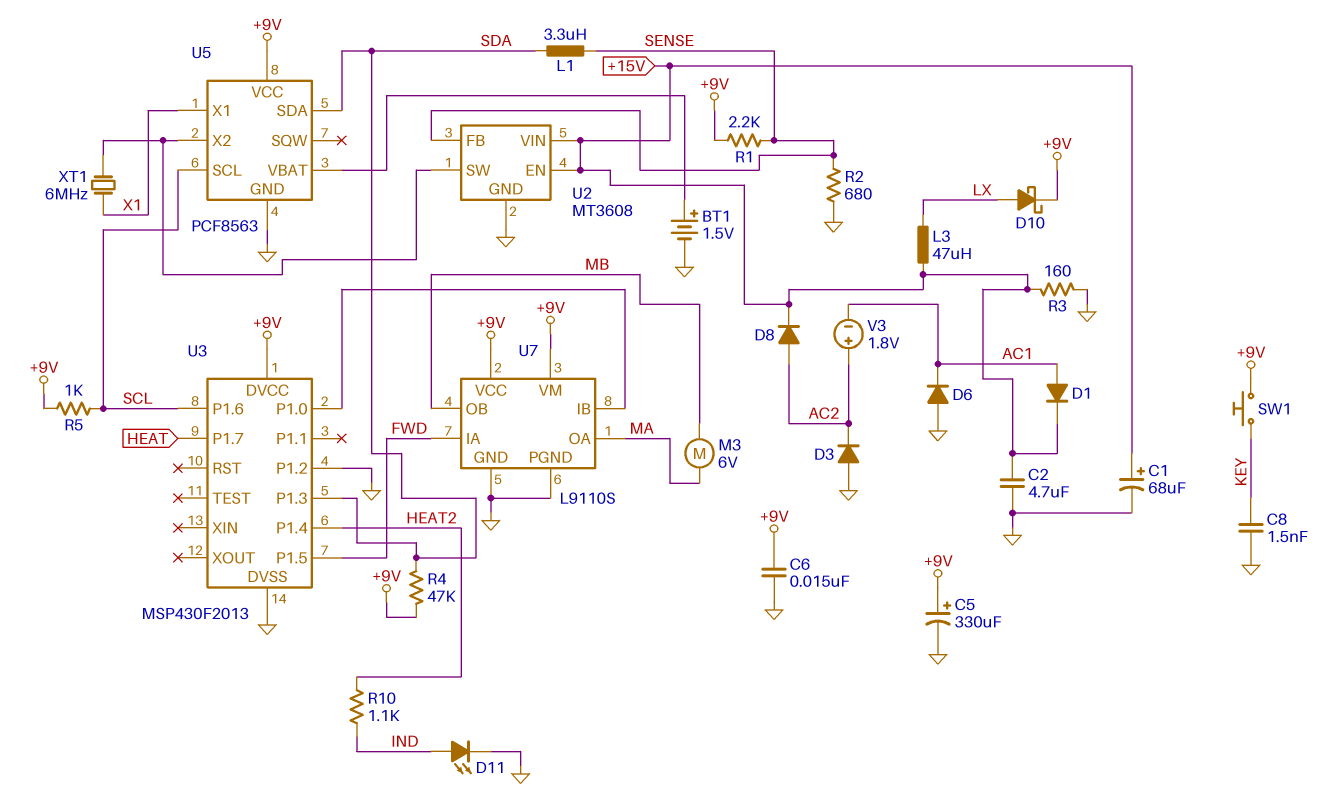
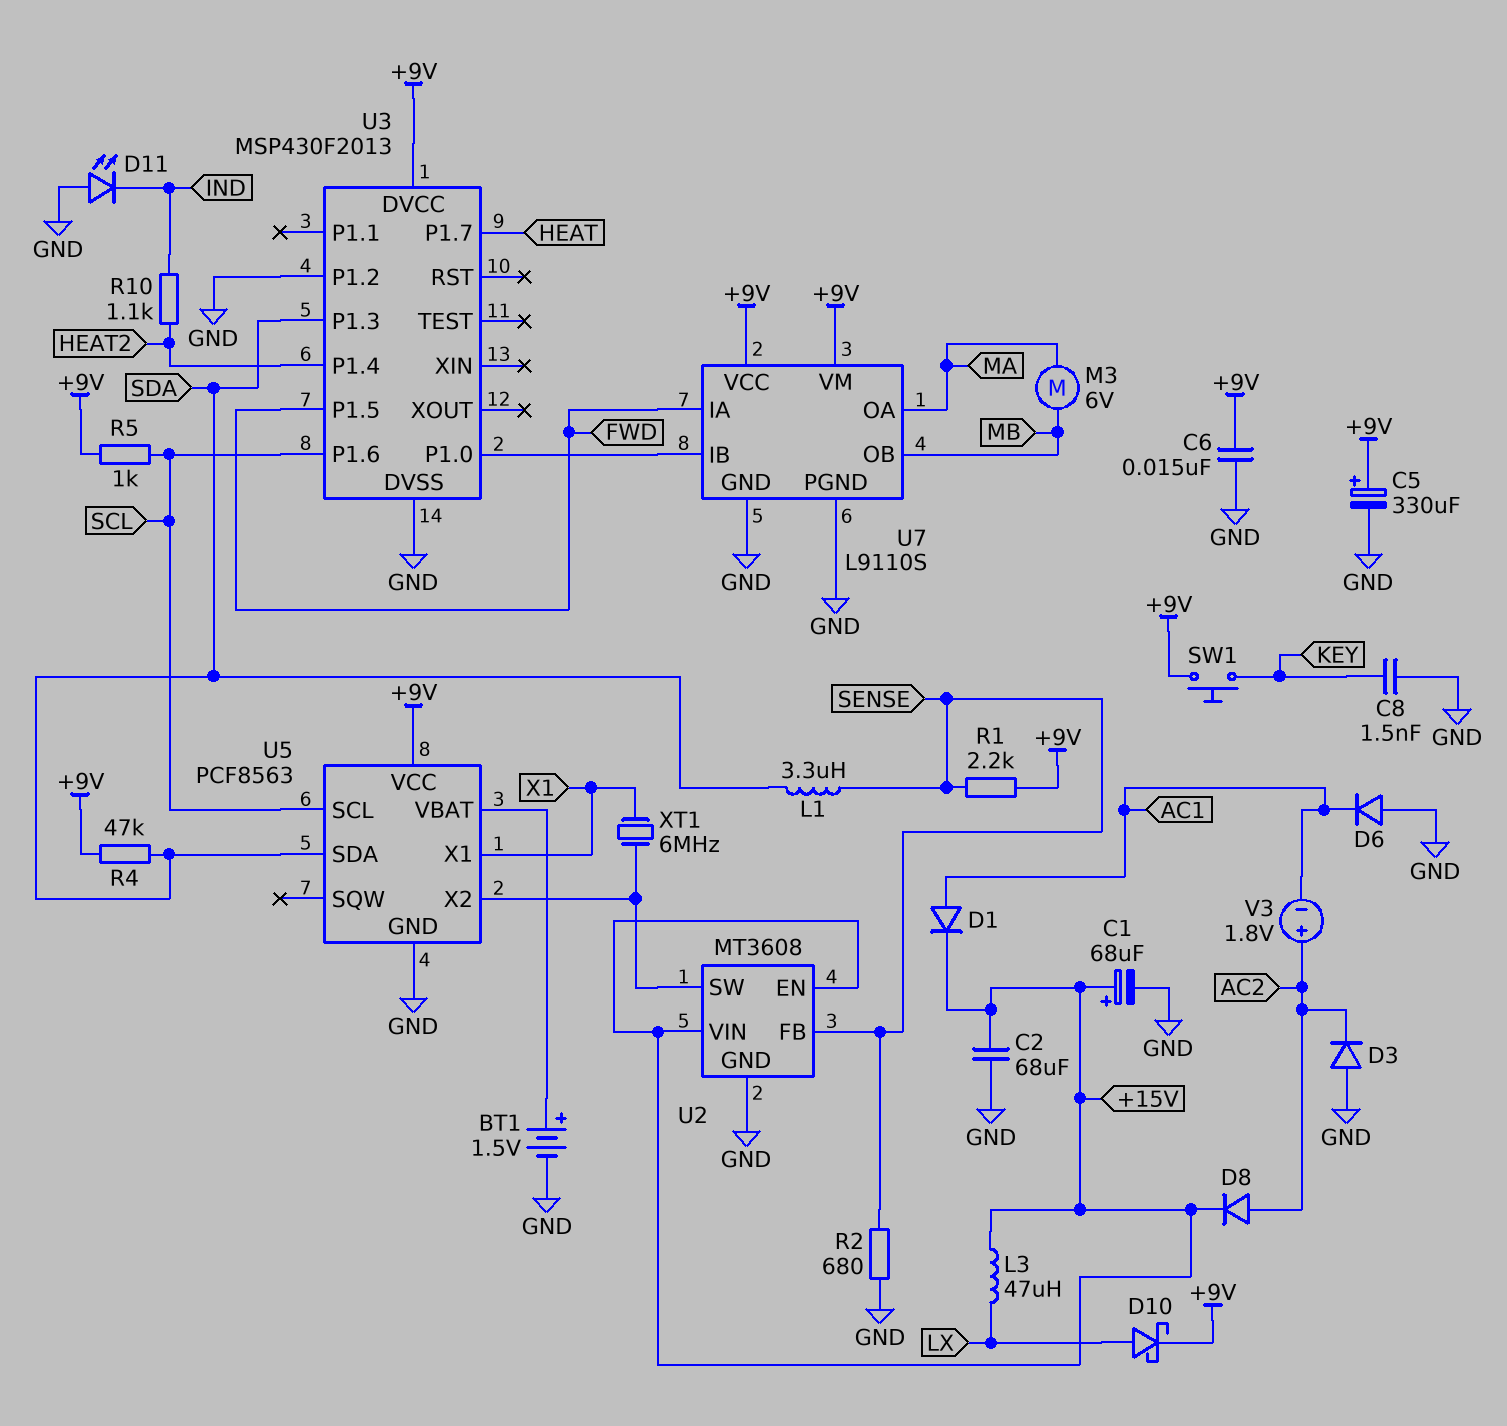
C2: 4.7uF (+15V, GND) -> 68uF (+15V, GND)
D11: LED (A IND, K GND) -> LED (A GND, K IND)
R3: 160 (+15V, GND) -> none

